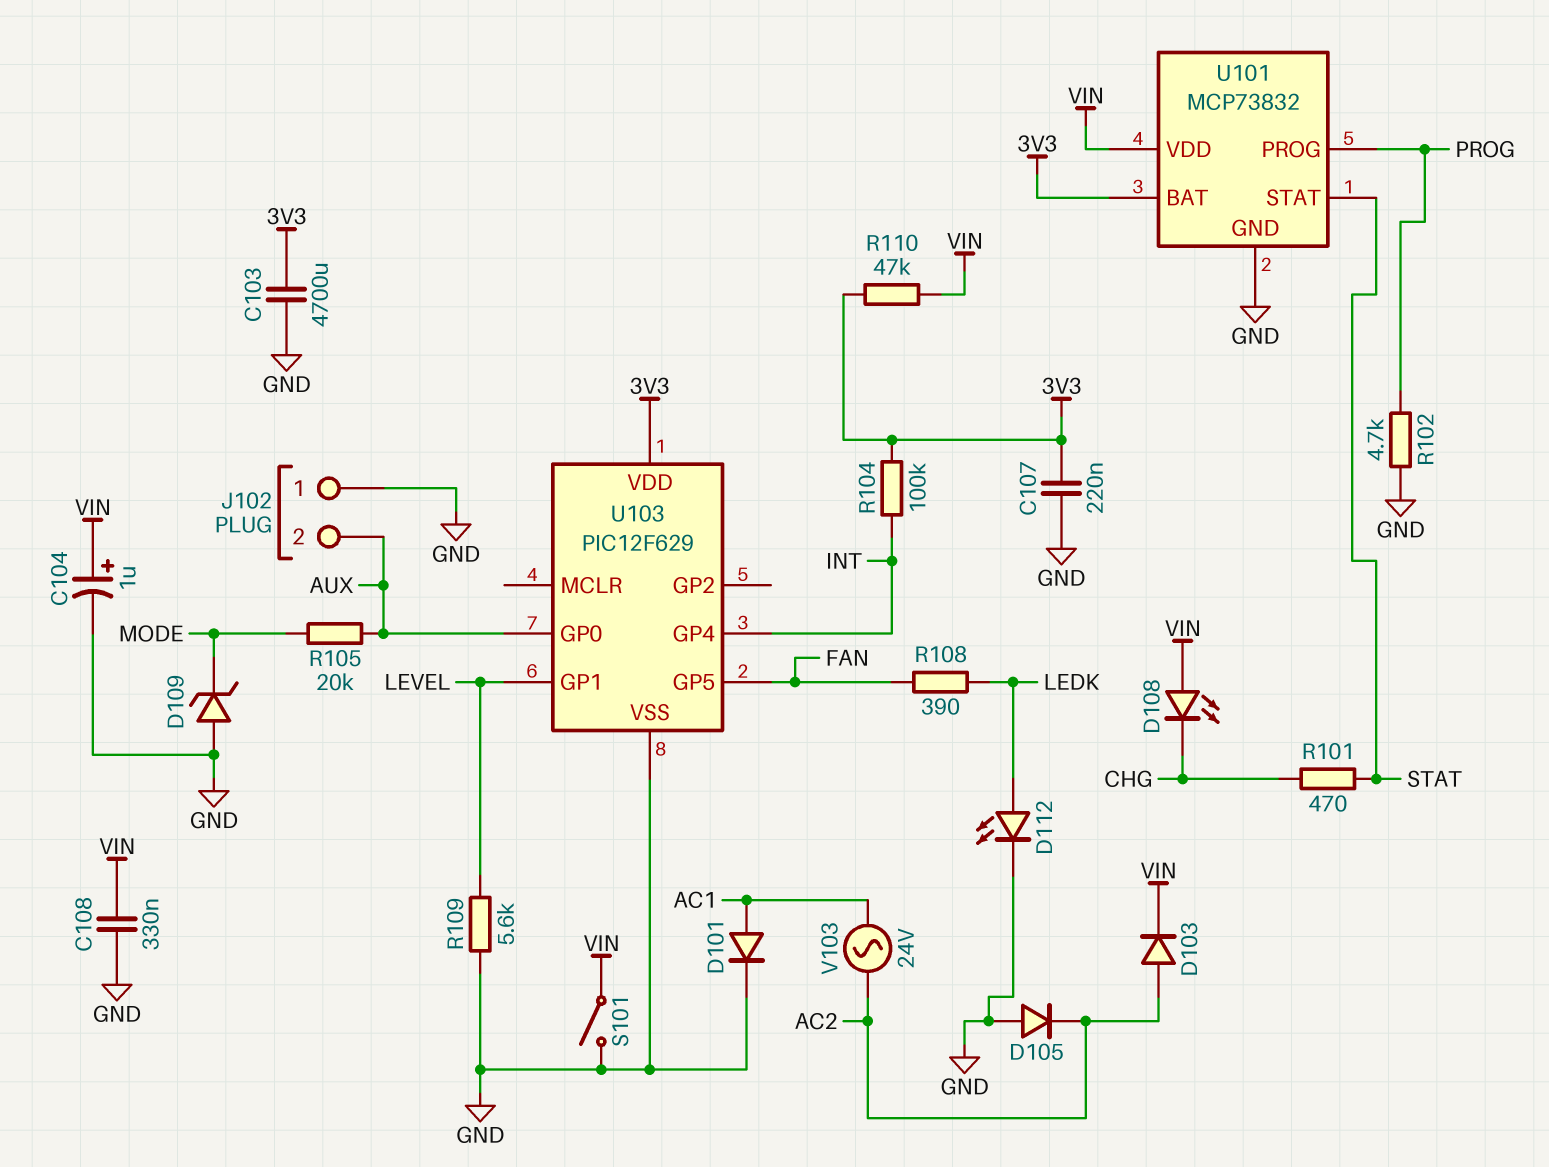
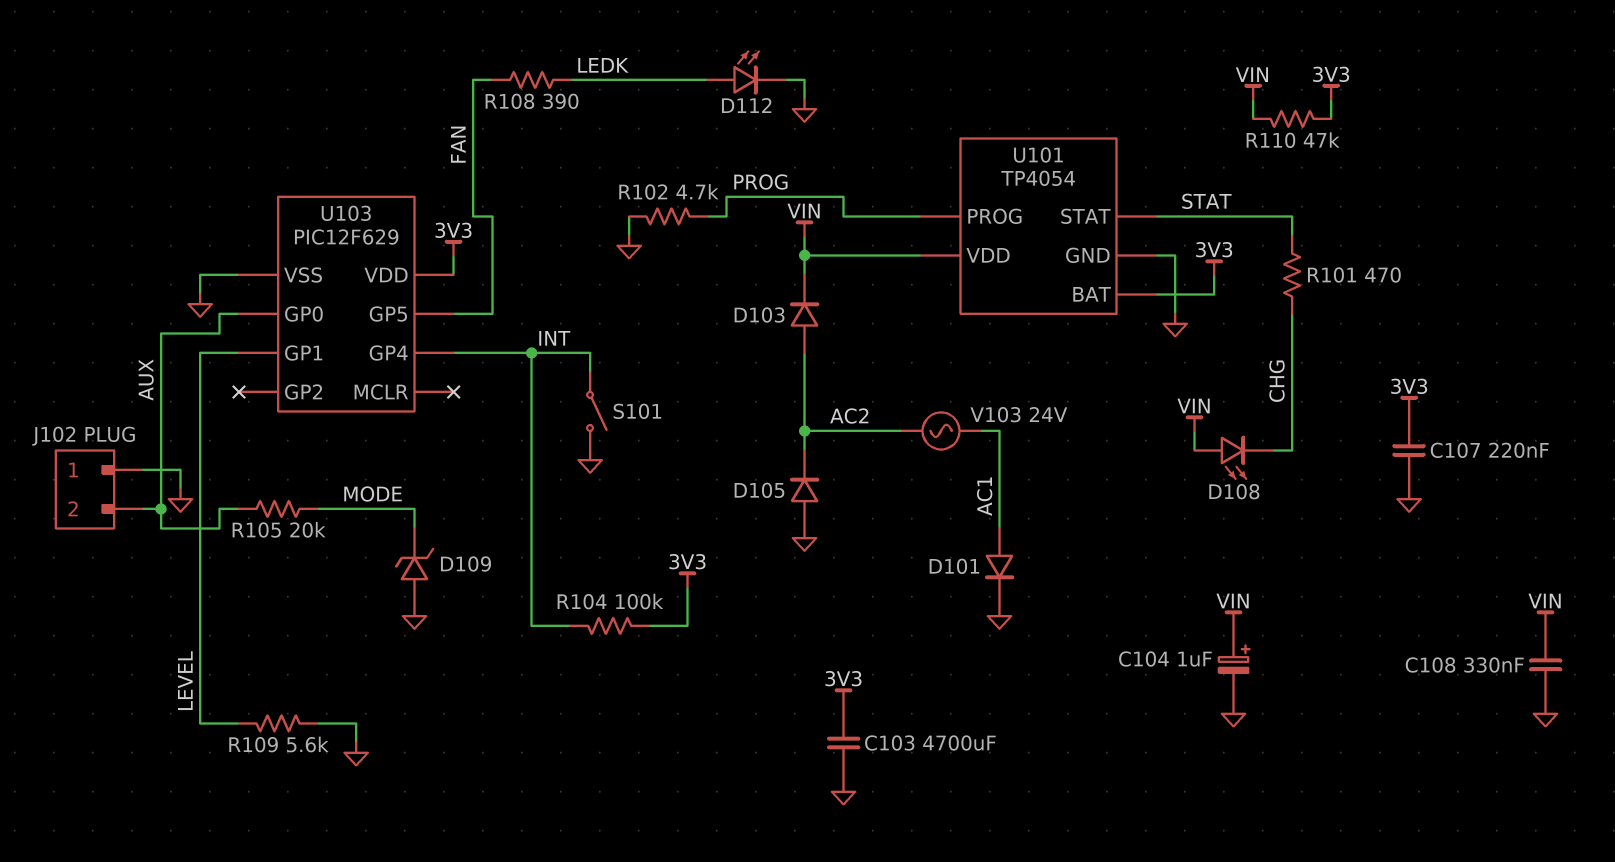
S101: switch (GND, VIN) -> switch (GND, INT)
U101: MCP73832 -> TP4054

